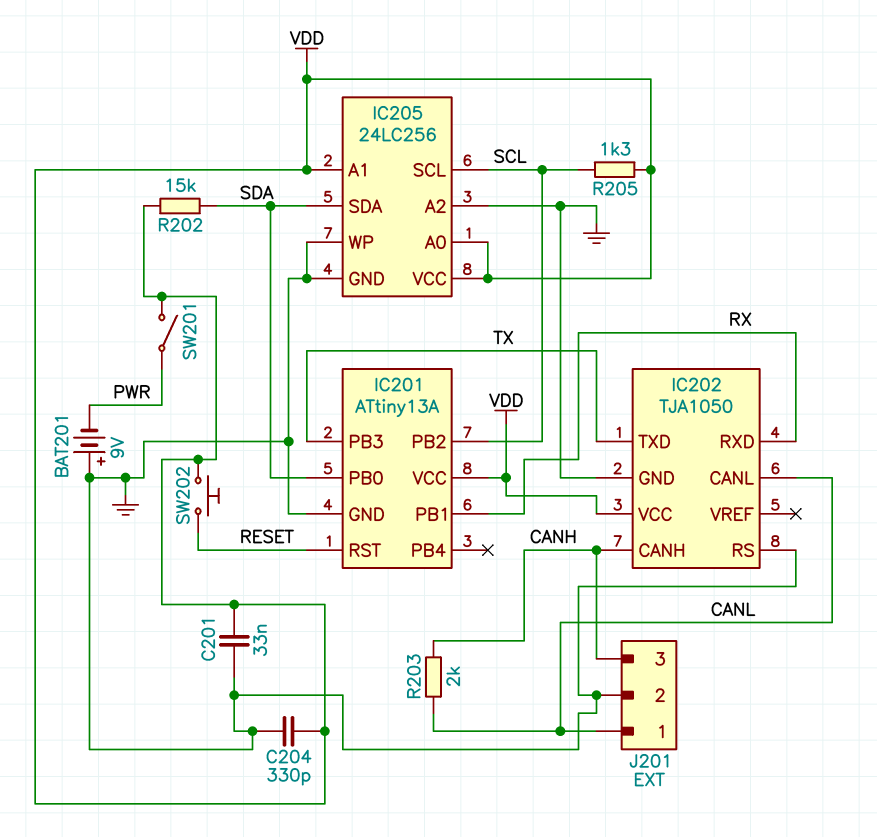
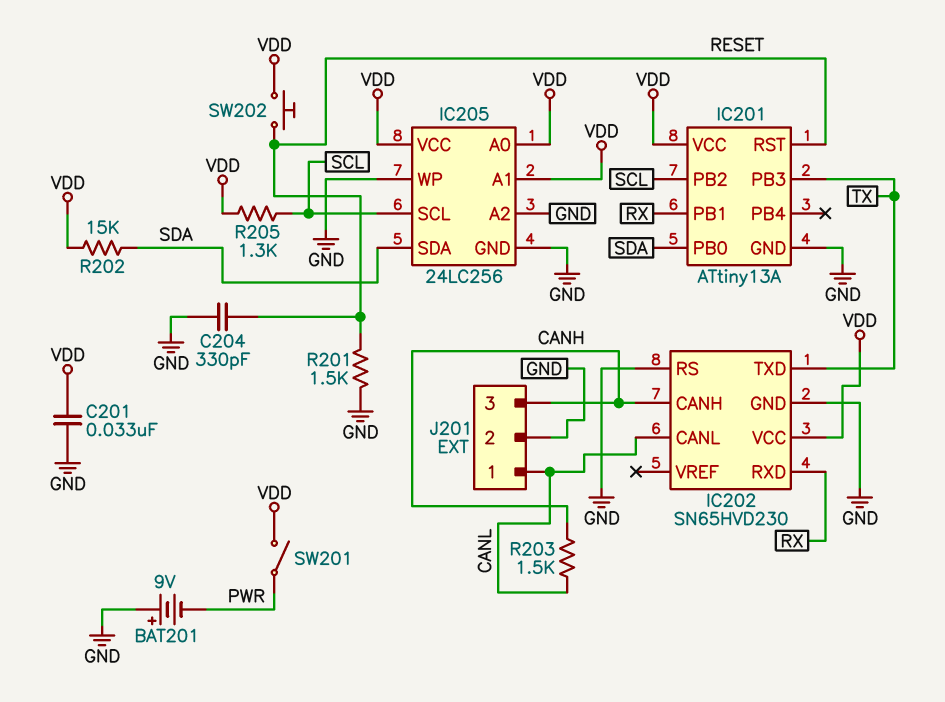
C204: 330pF (GND, VDD) -> 330pF (GND, RESET)
IC202: TJA1050 -> SN65HVD230
R201: none -> 1.5k (GND, RESET)
R203: 2k (CANH, CANL) -> 1.5k (CANH, CANL)

